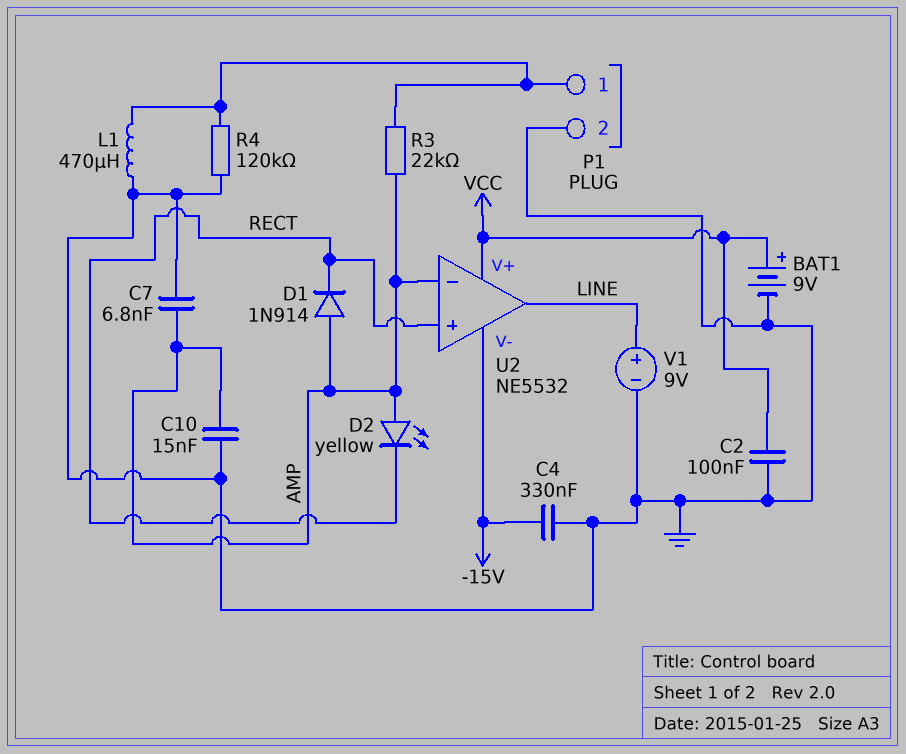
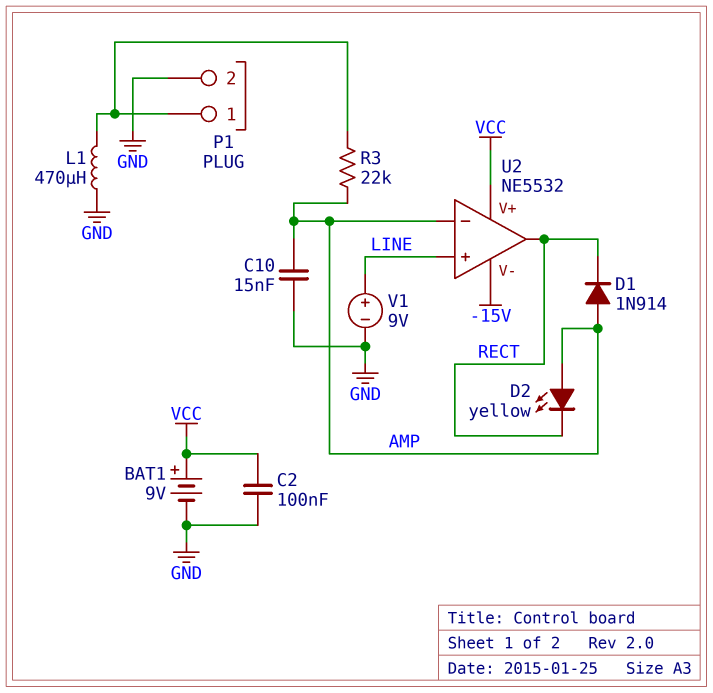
C4: 330nF (-15V, GND) -> none
C7: 6.8nF (AMP, GND) -> none
R4: 120k (GND, P1/1) -> none
U2 pin in+: RECT -> LINE
U2 pin out: LINE -> RECT

